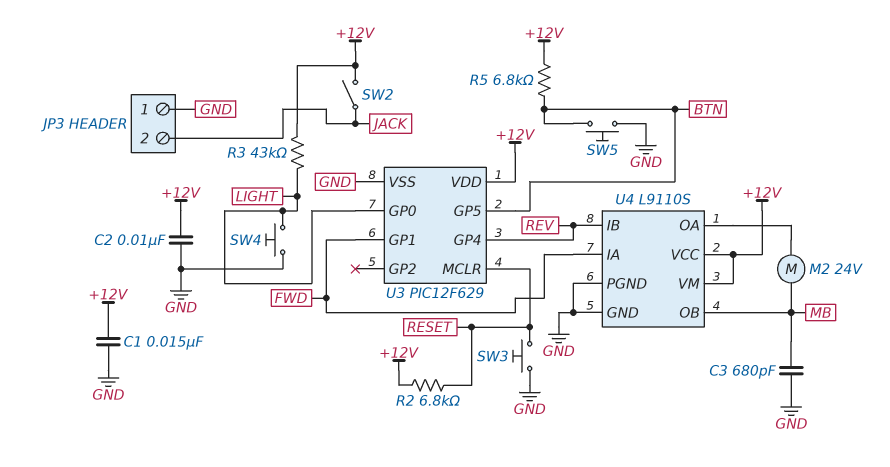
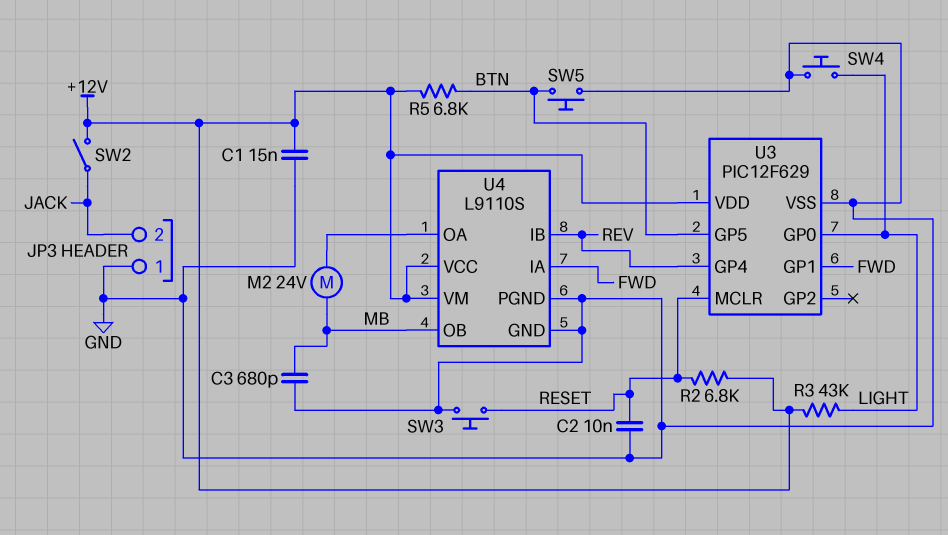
C2: 10nF (+12V, GND) -> 10nF (GND, RESET)

